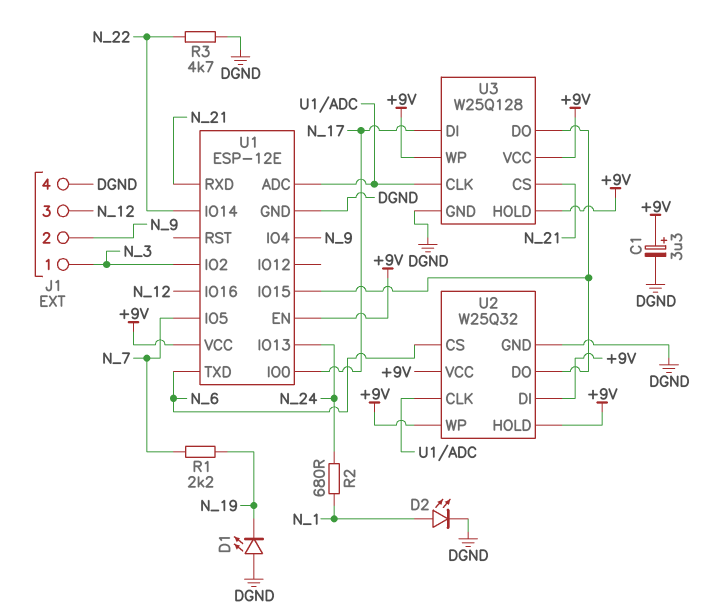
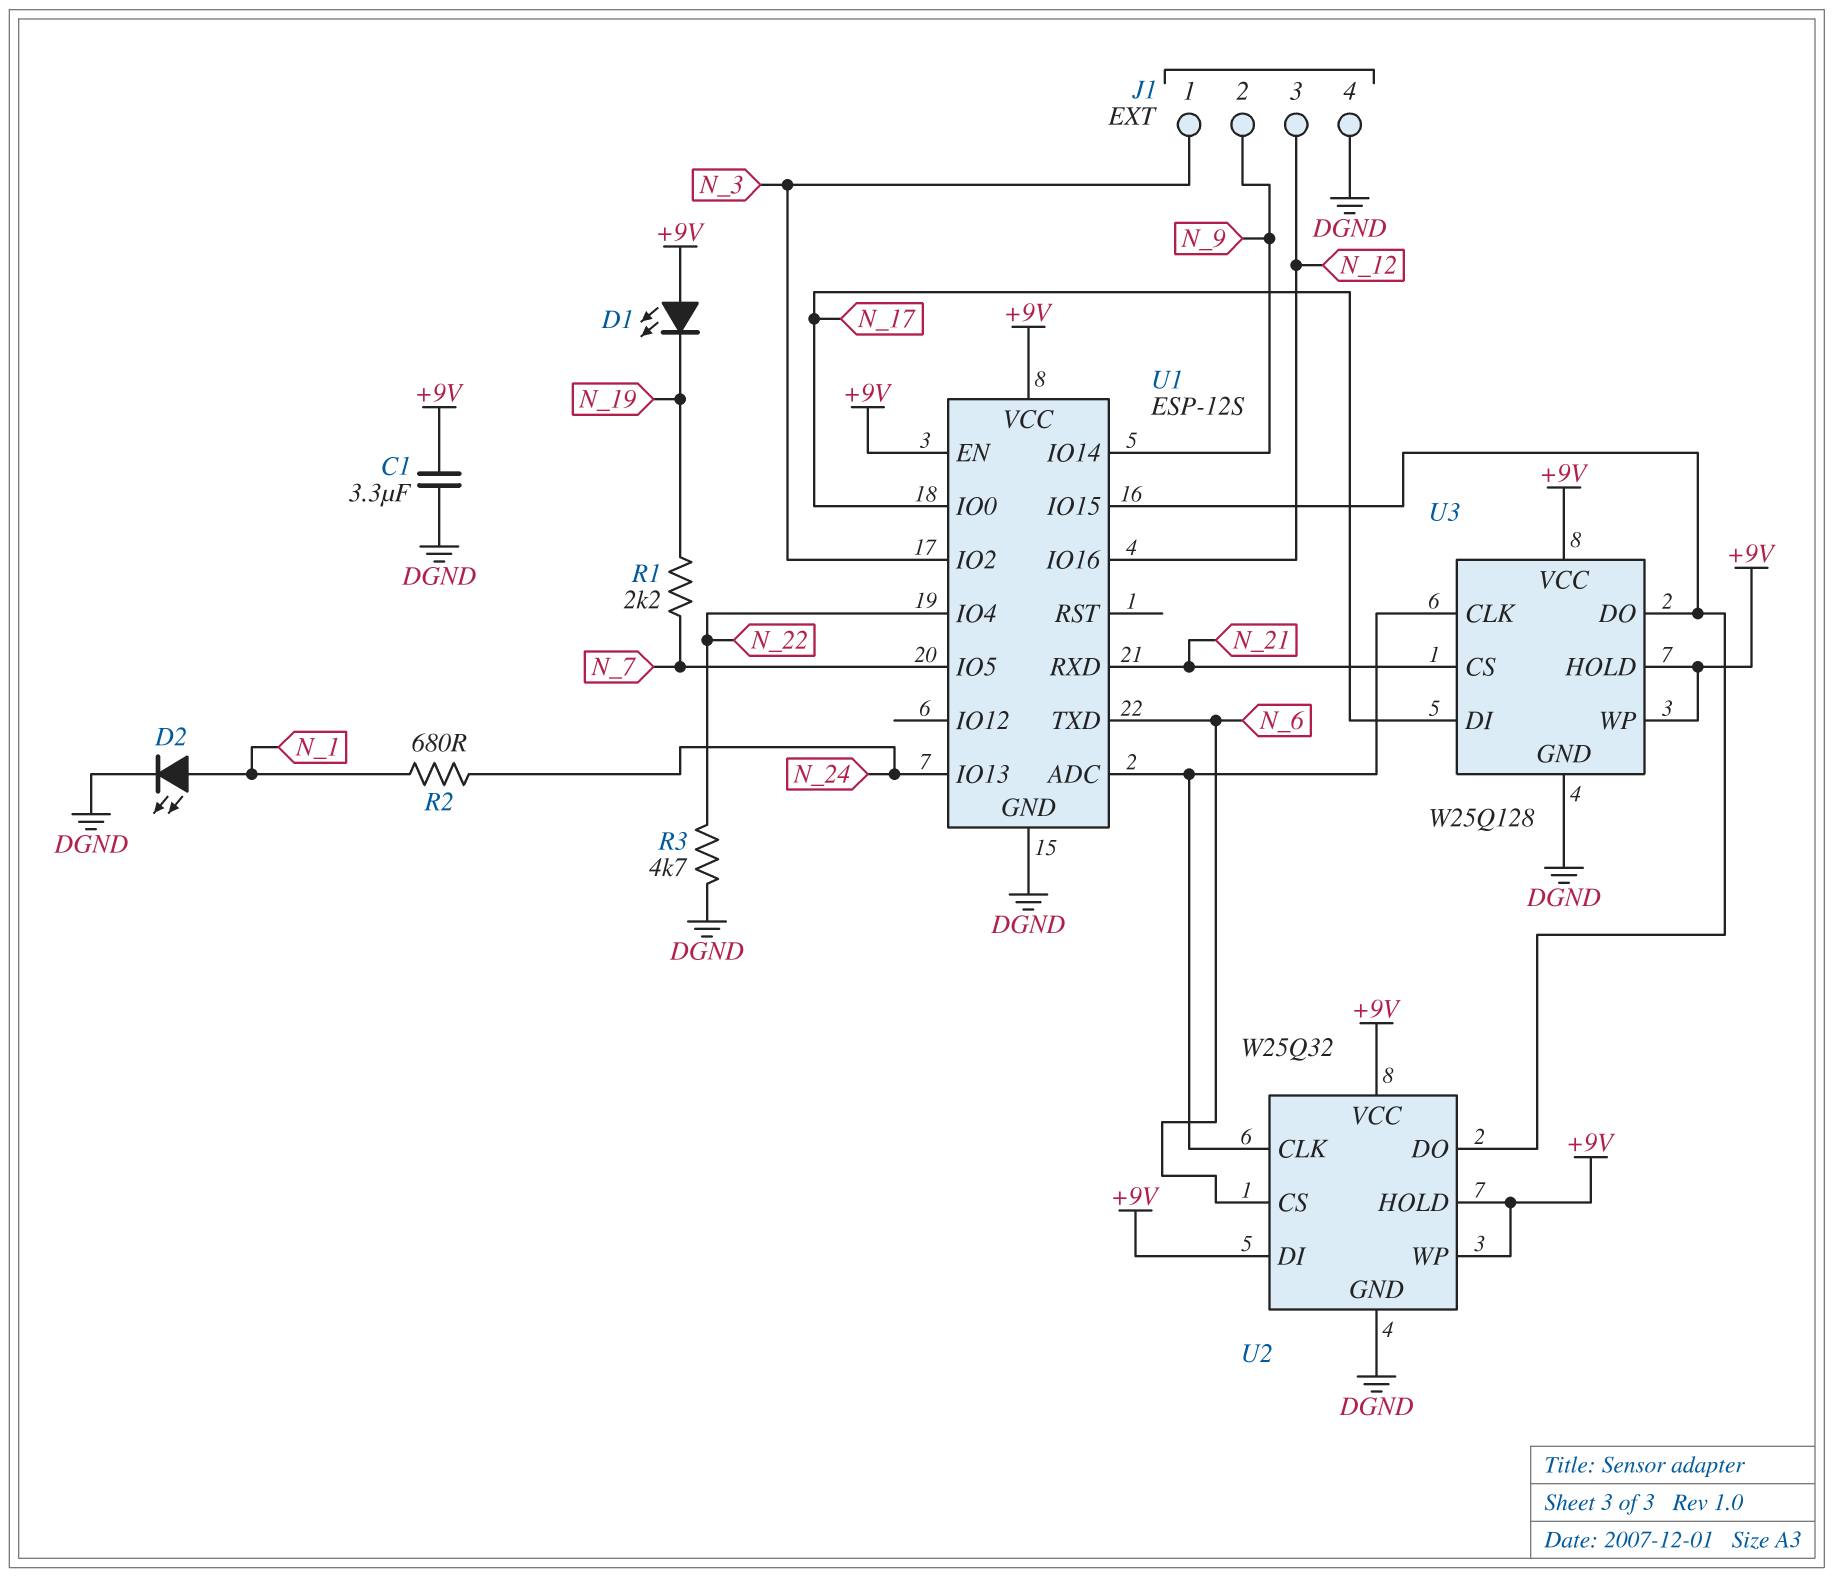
C1: 3.3uF (plus +9V, minus DGND) -> 3.3uF (+9V, DGND)
D1: LED (A DGND, K N_19) -> LED (A +9V, K N_19)
U1: ESP-12E -> ESP-12S
U1 pin IO4: N_9 -> N_22
U1 pin IO14: N_22 -> N_9

